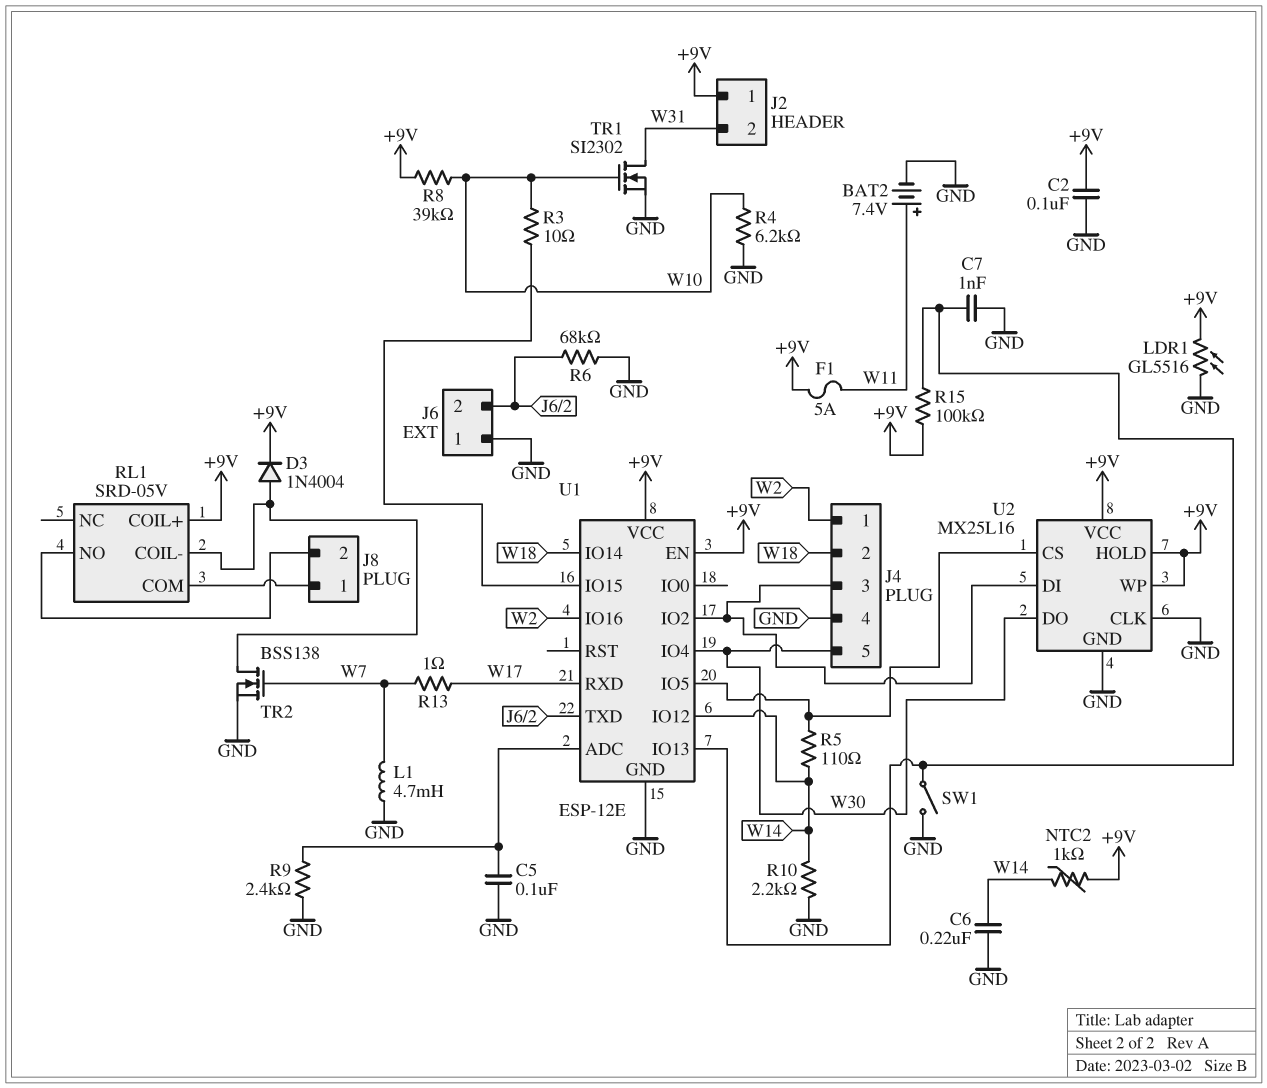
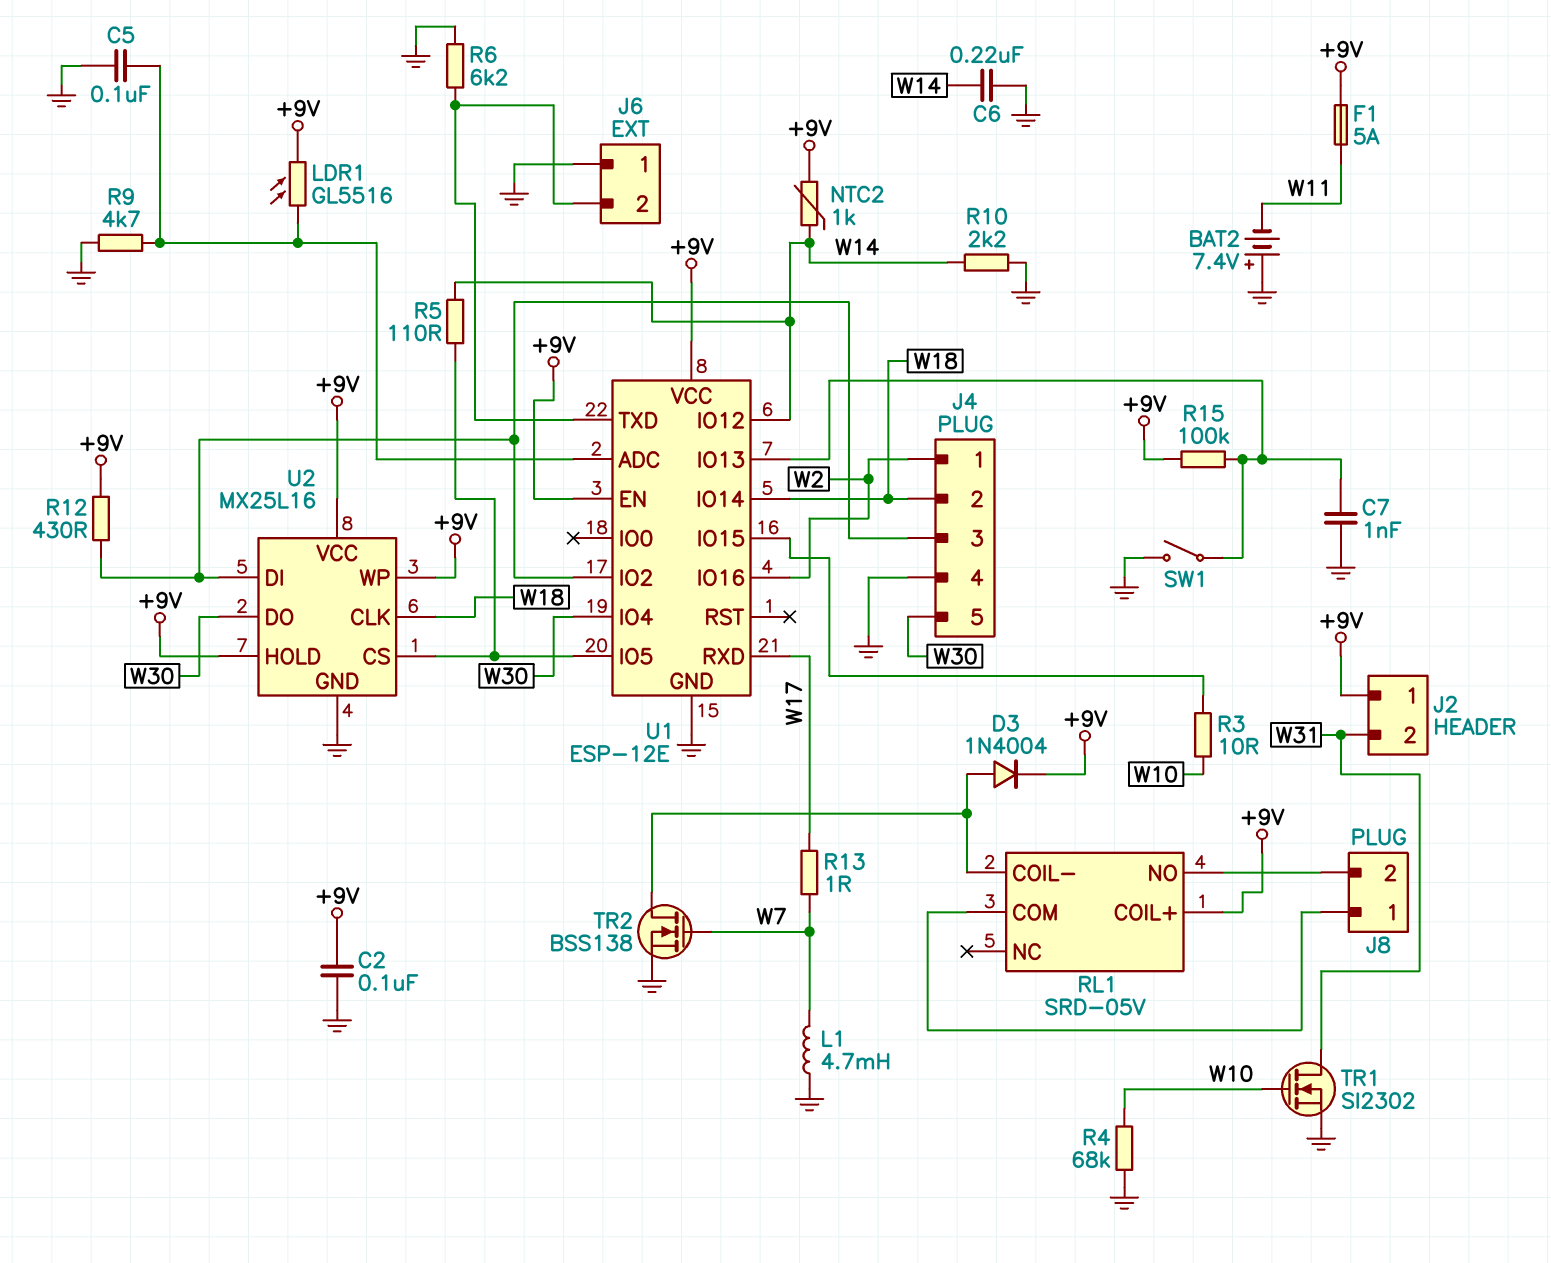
BAT2: 7.4V (plus W11, minus GND) -> 7.4V (plus GND, minus W11)
LDR1: GL5516 (+9V, GND) -> GL5516 (+9V, U1/ADC)
R4: 6.2k (GND, W10) -> 68k (GND, W10)
R6: 68k (GND, J6/2) -> 6.2k (GND, J6/2)
R8: 39k (+9V, W10) -> none
R9: 2.4k (GND, U1/ADC) -> 4.7k (GND, U1/ADC)
R12: none -> 430 (+9V, J4/3)
U2 pin CLK: GND -> W18

